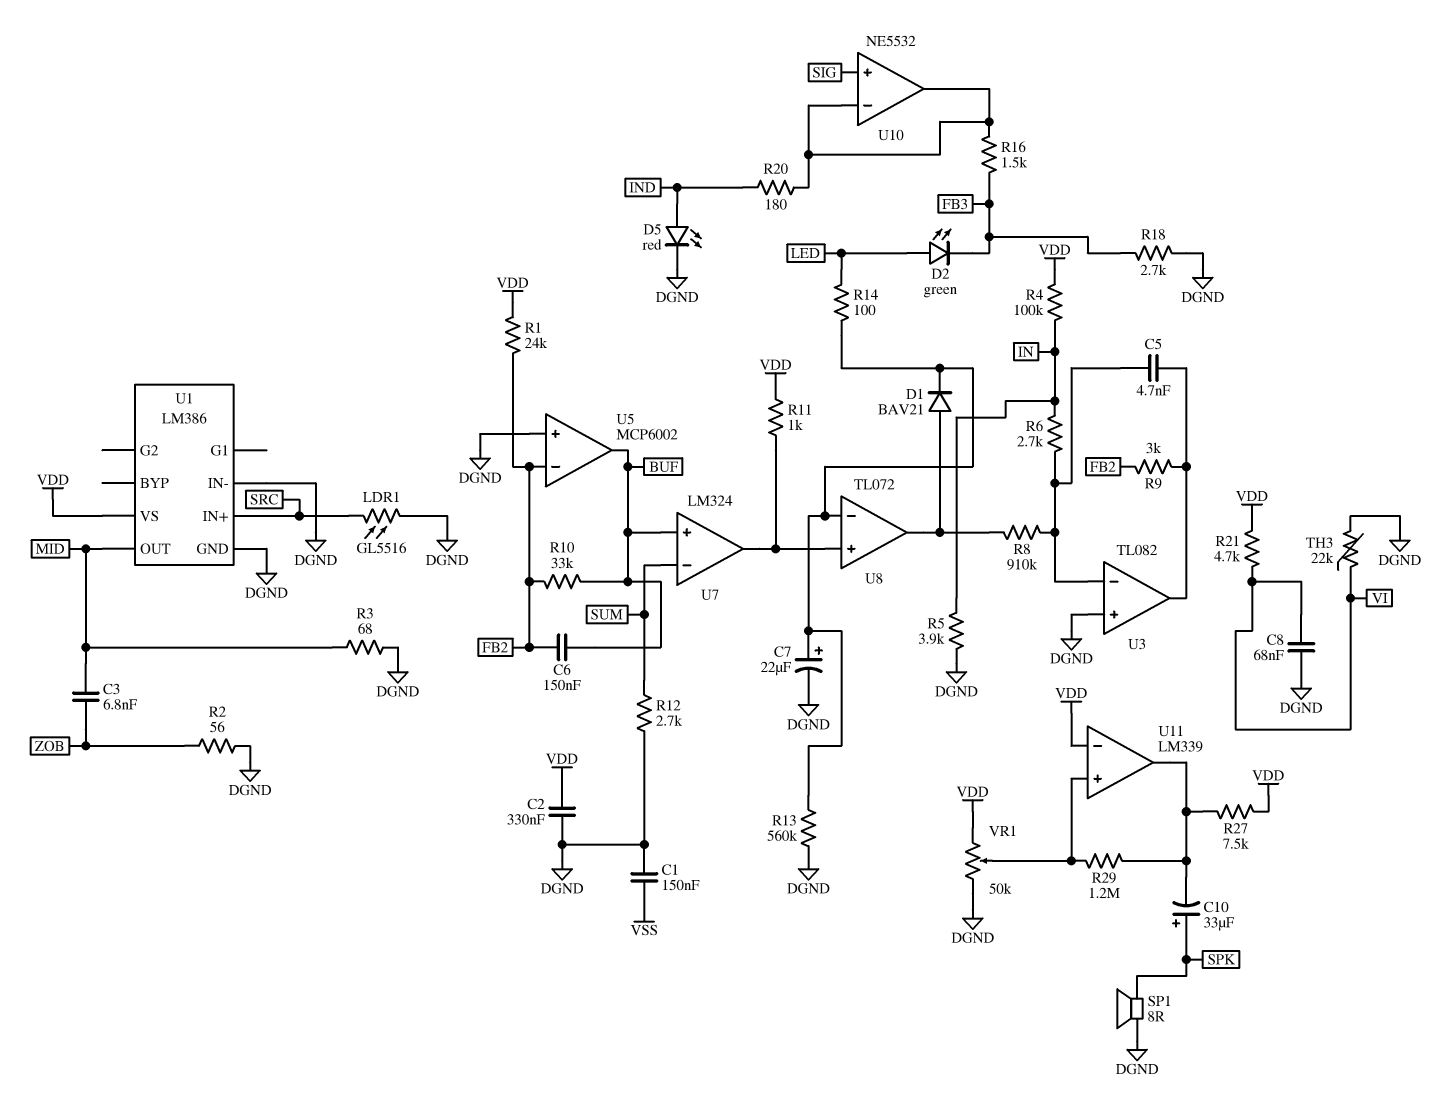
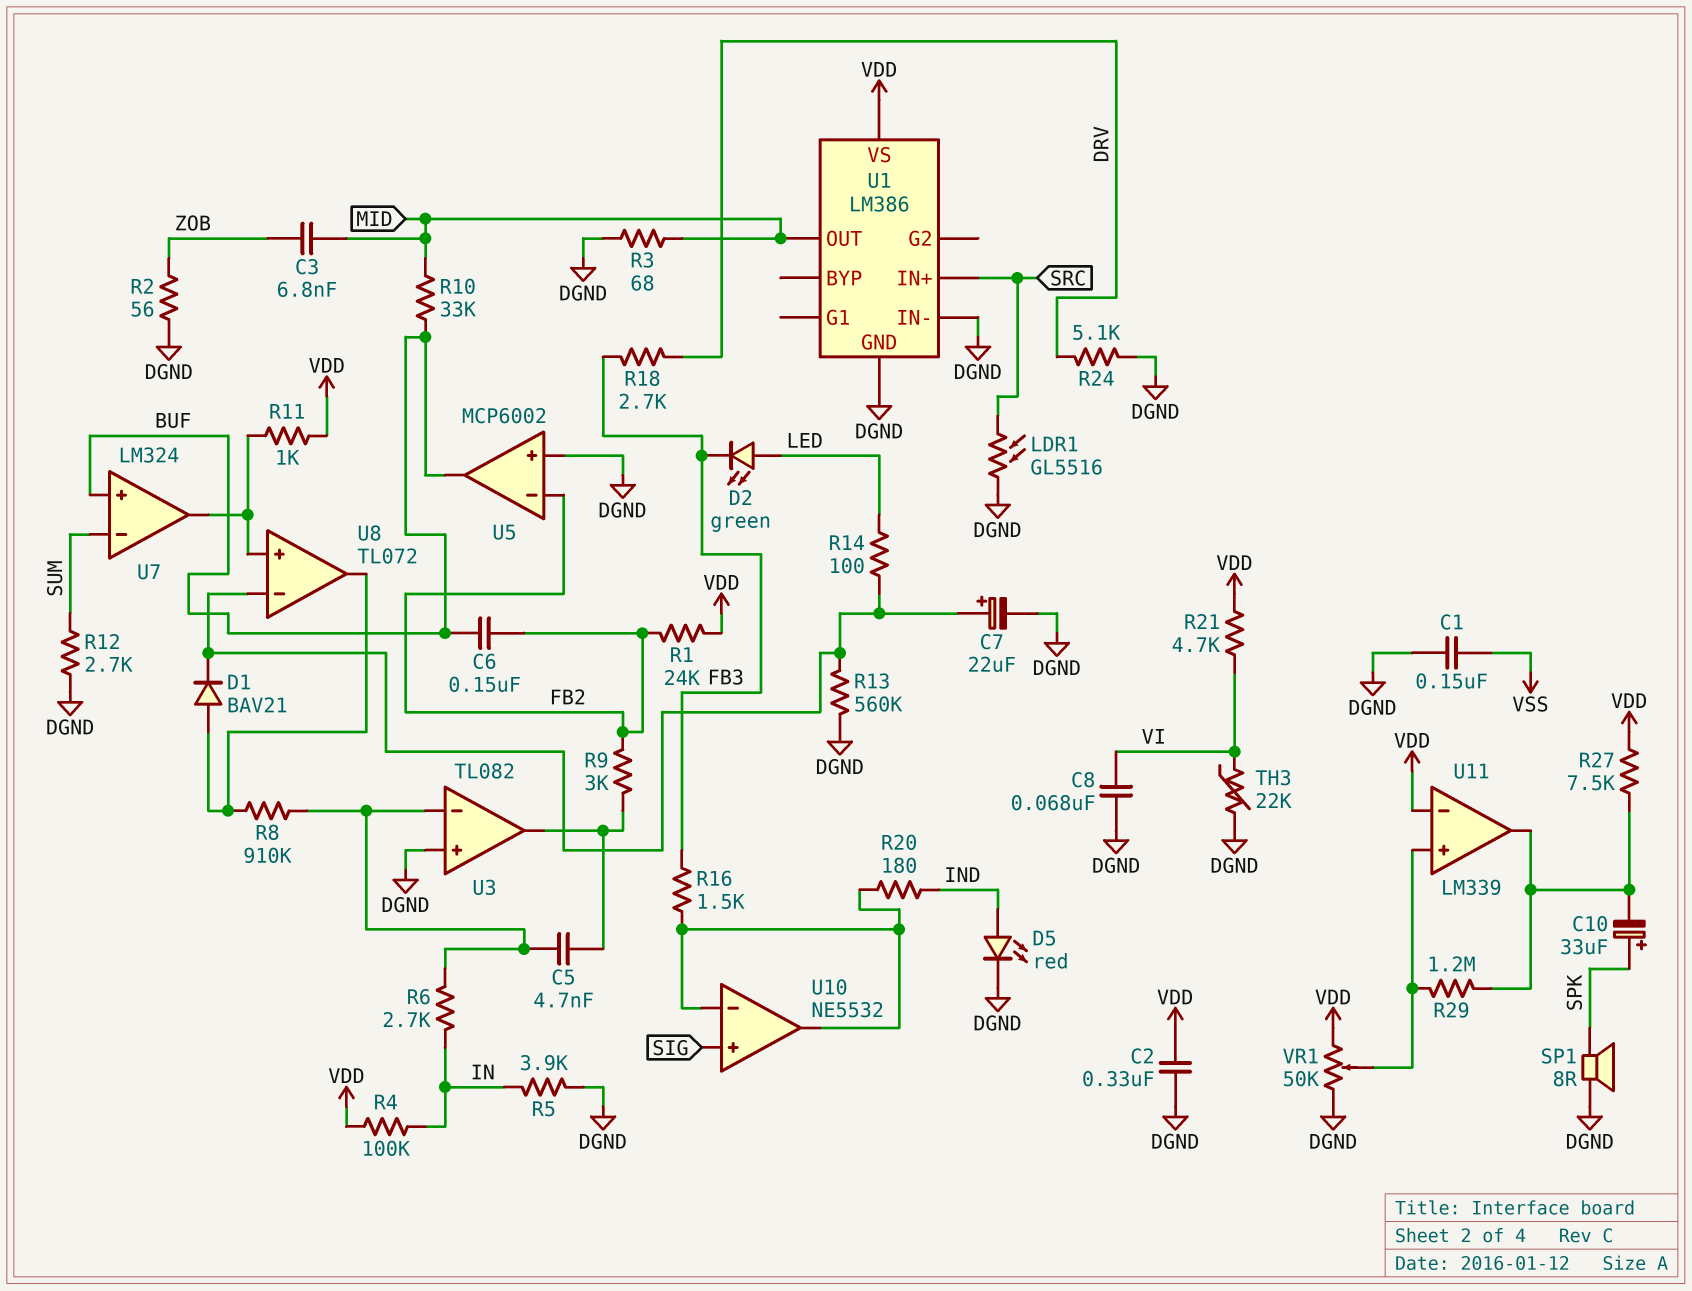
R10: 33k (BUF, FB2) -> 33k (BUF, MID)
R18: 2.7k (DGND, FB3) -> 2.7k (DRV, FB3)
R24: none -> 5.1k (DGND, DRV)

